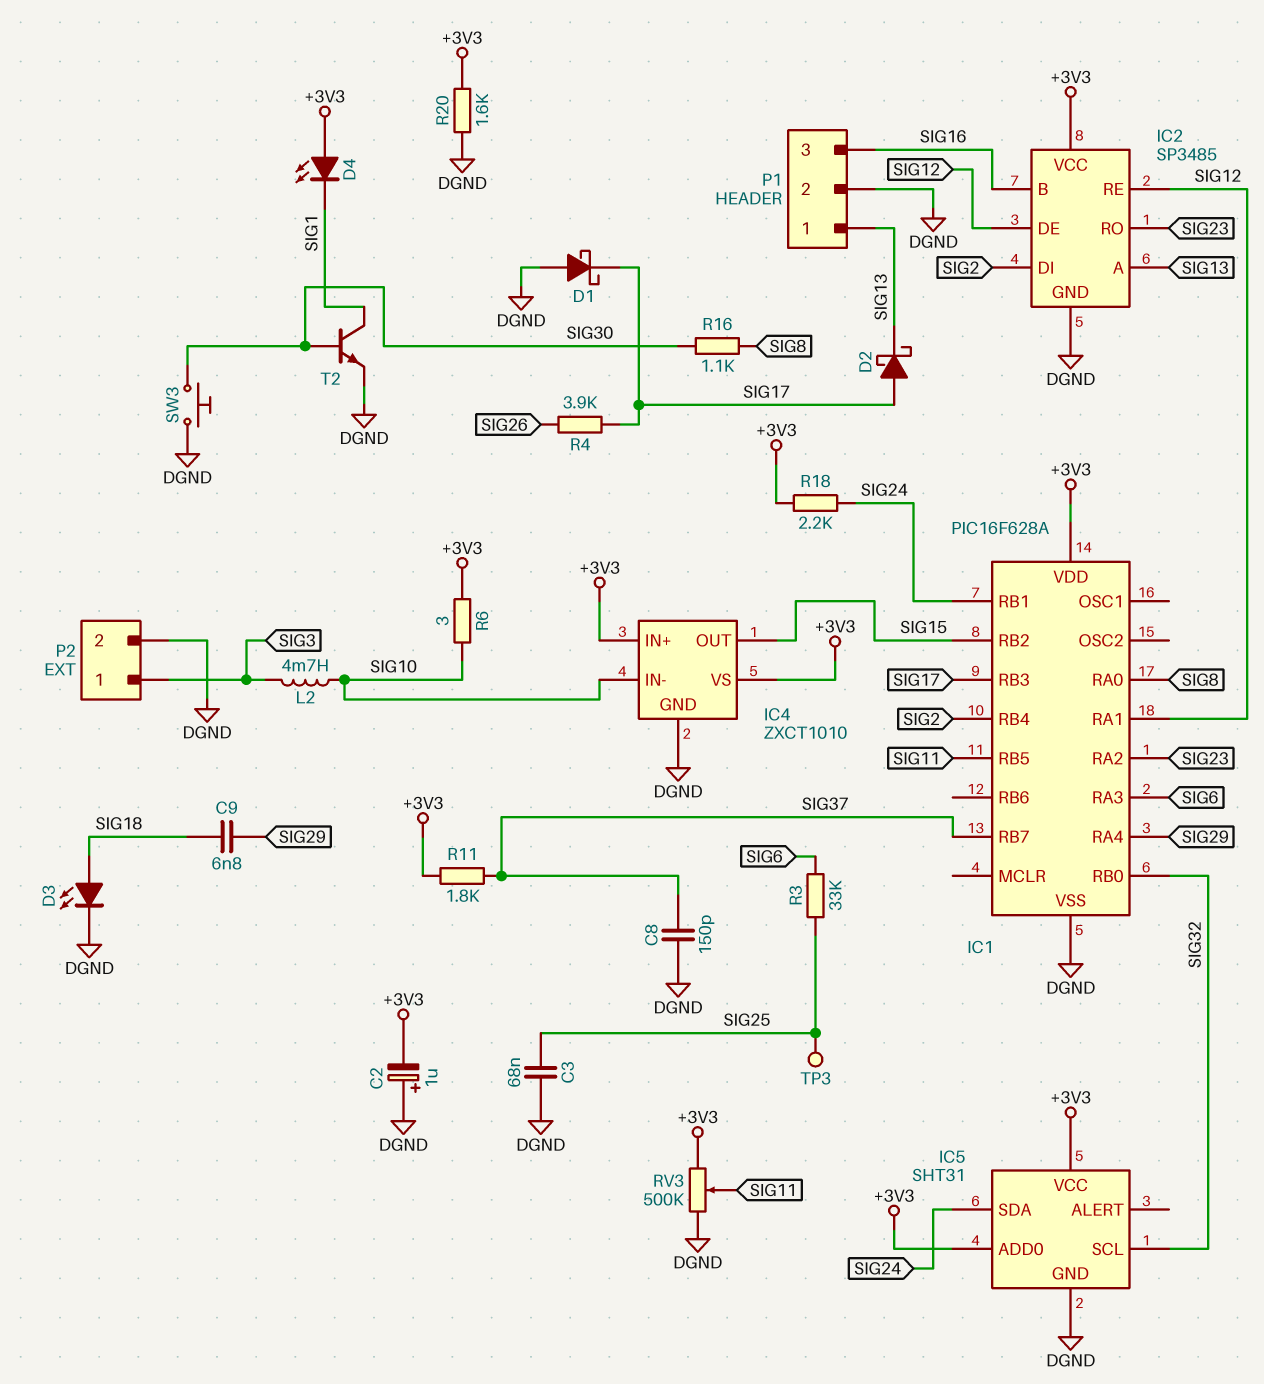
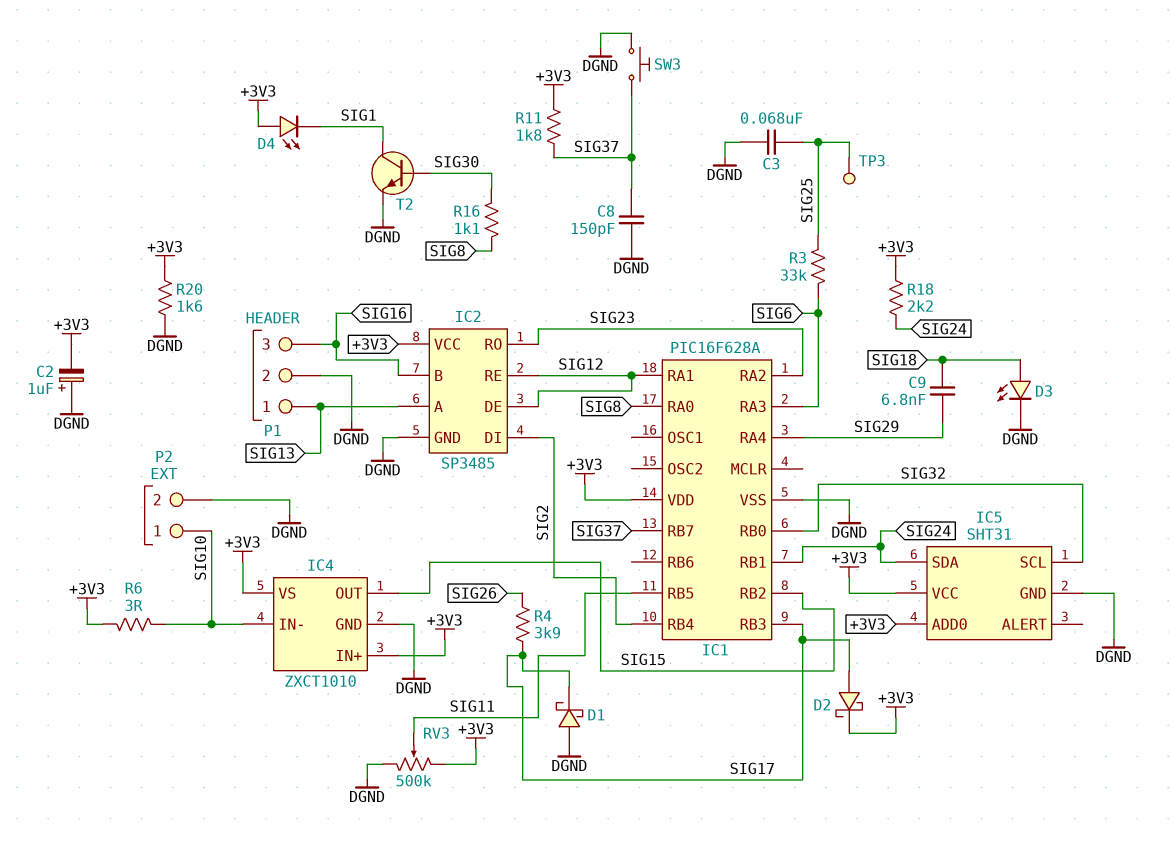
D2: schottky (A SIG17, K SIG13) -> schottky (A SIG17, K +3V3)
L2: 4.7mH (SIG3, SIG10) -> none
P2 pin 1: SIG3 -> SIG10
SW3: button (DGND, SIG30) -> button (DGND, SIG37)

